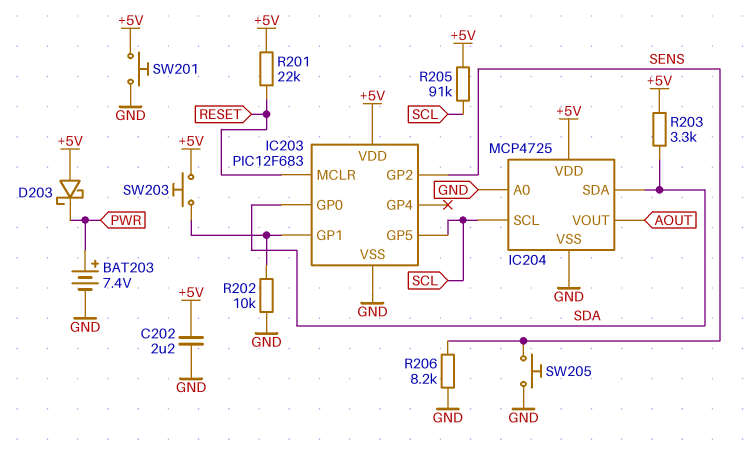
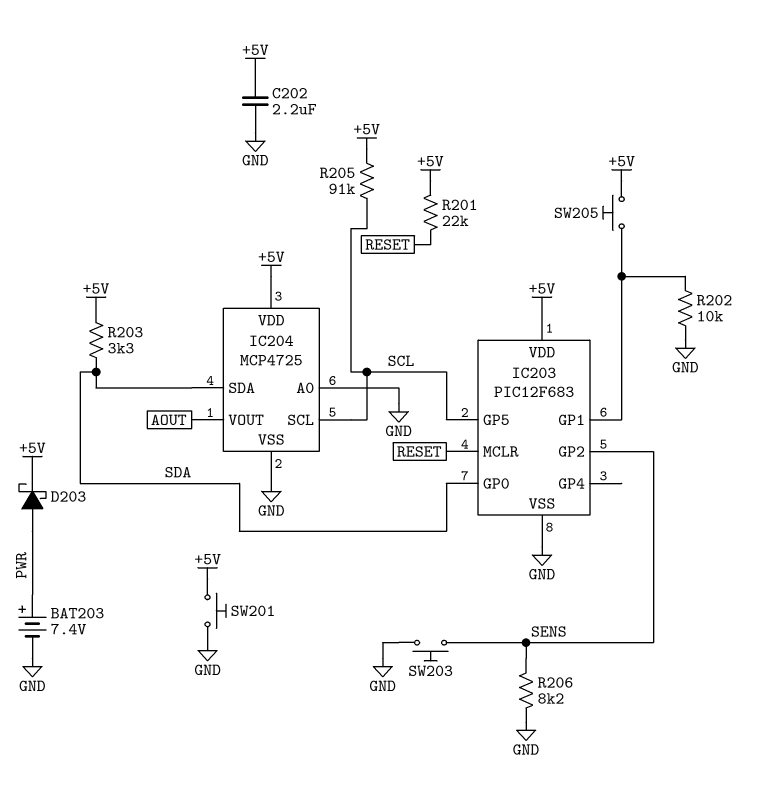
D203: schottky (A +5V, K PWR) -> schottky (A PWR, K +5V)
SW203: button (+5V, IC203/GP1) -> button (GND, SENS)
SW205: button (GND, SENS) -> button (+5V, IC203/GP1)

